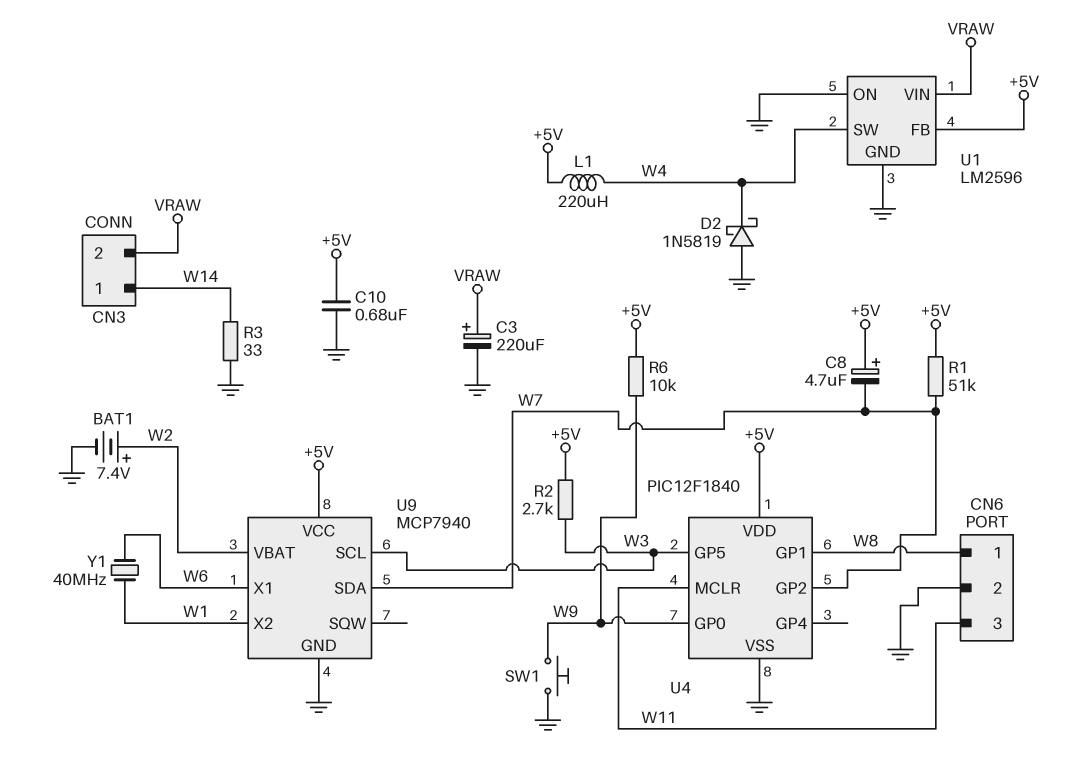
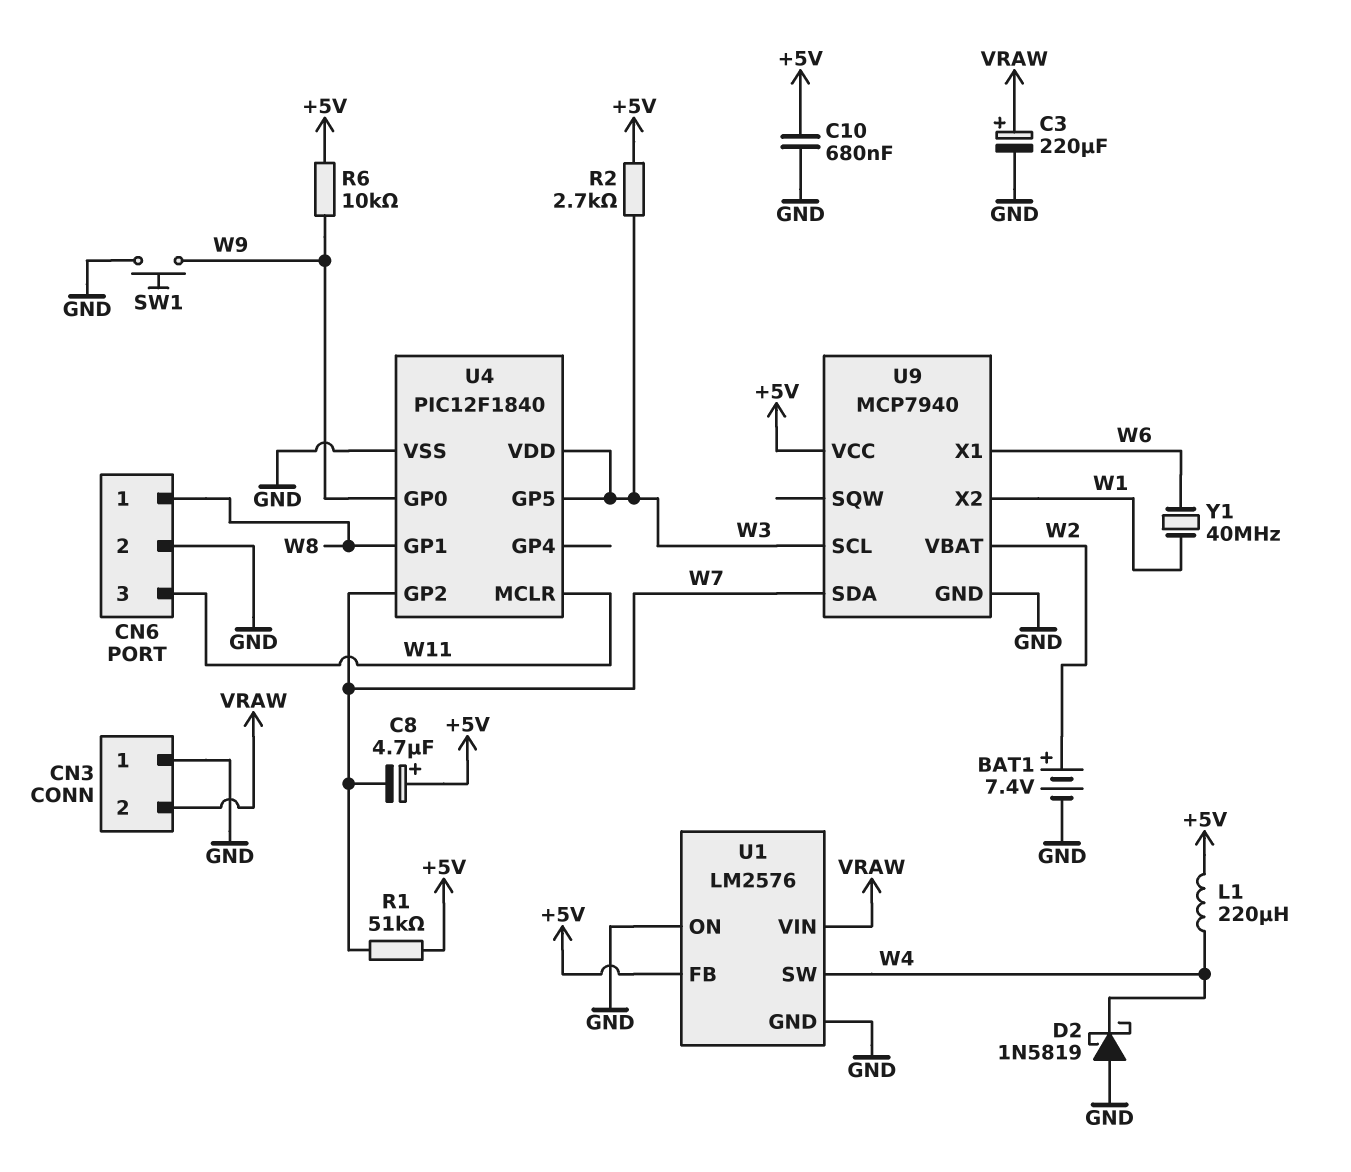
CN3 pin 1: W14 -> GND
R3: 33 (GND, W14) -> none
U1: LM2596 -> LM2576
U4 pin VDD: +5V -> W3

